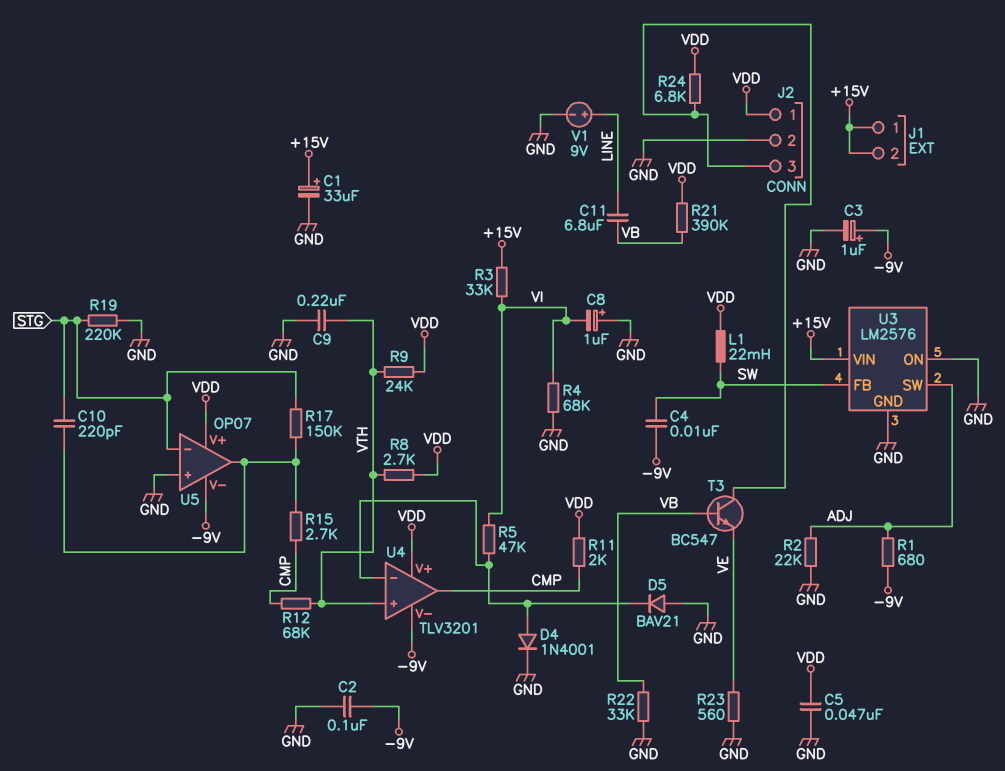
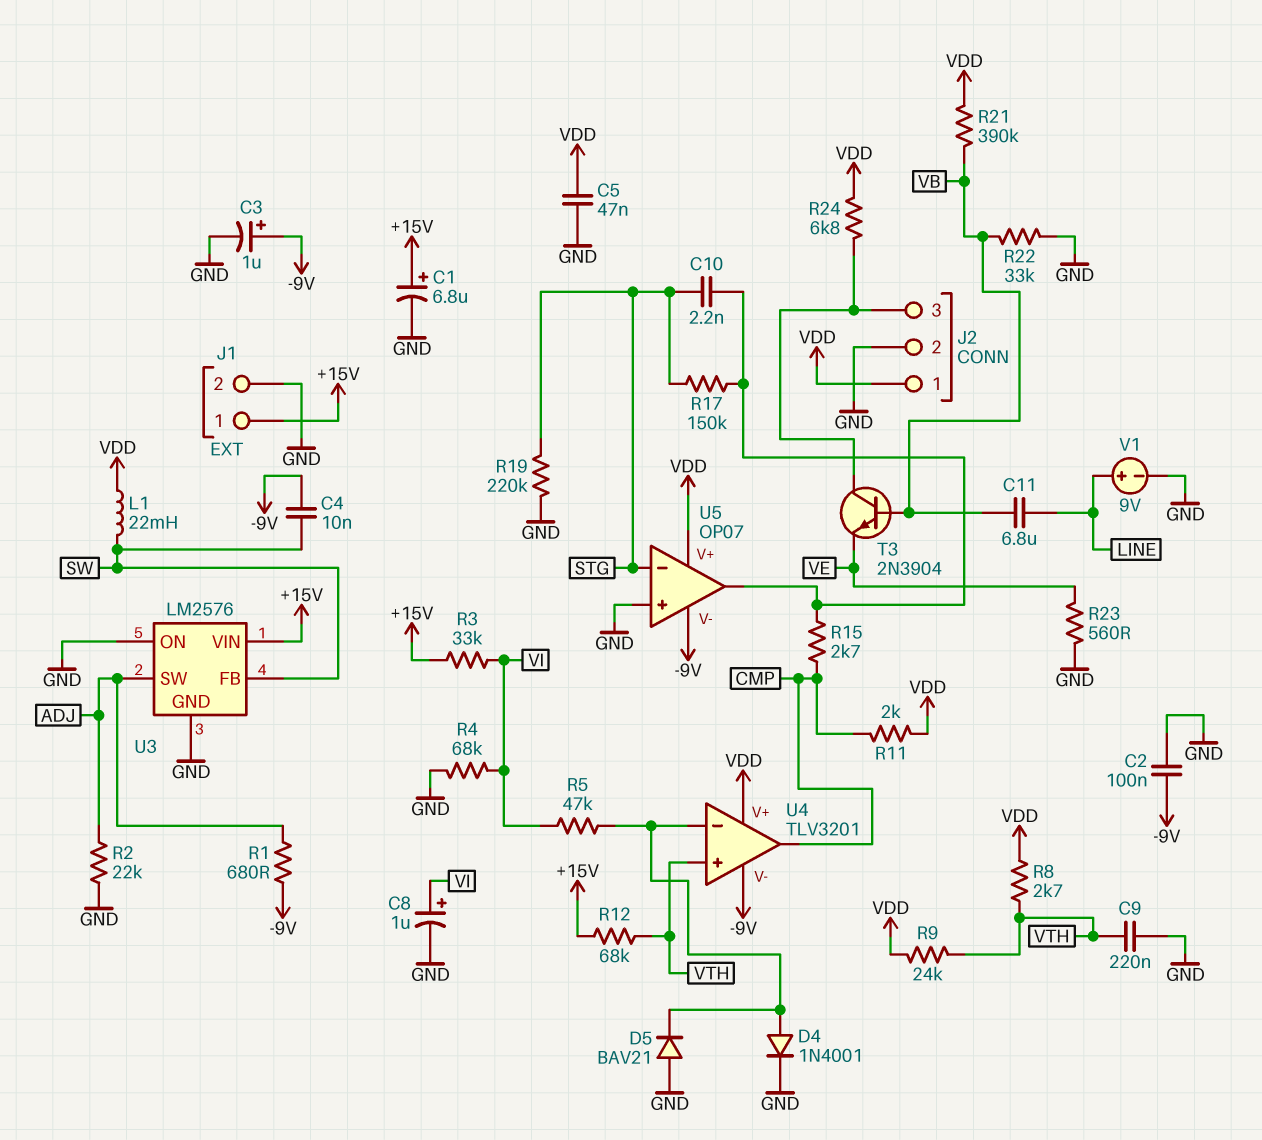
C1: 33uF (plus +15V, minus GND) -> 6.8uF (plus +15V, minus GND)
C8: 1uF (plus GND, minus VI) -> 1uF (plus VI, minus GND)
C10: 220pF (STG, U5/out) -> 2.2nF (STG, U5/out)
J1 pin 2: +15V -> GND
R12: 68k (CMP, VTH) -> 68k (+15V, VTH)
T3: NPN BC547 (B VB, C J2/3, E VE) -> NPN 2N3904 (B VB, C J2/3, E VE)

